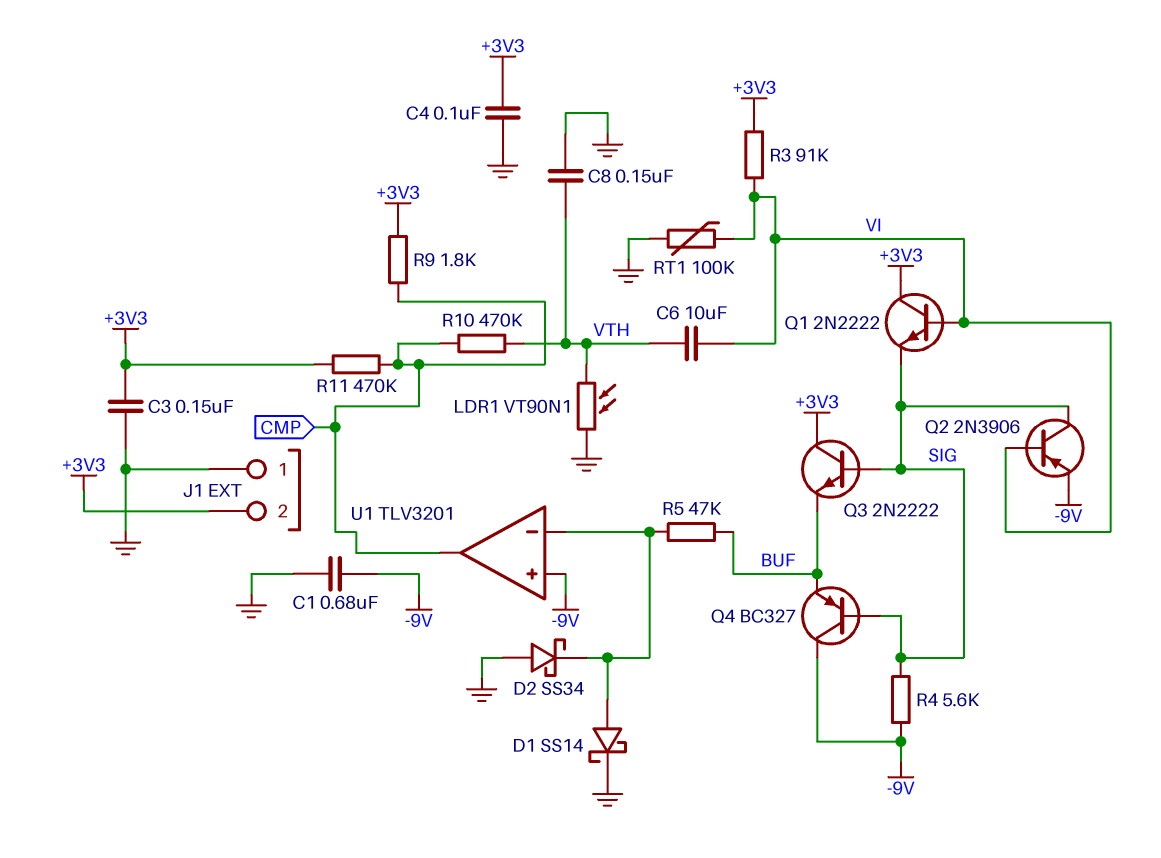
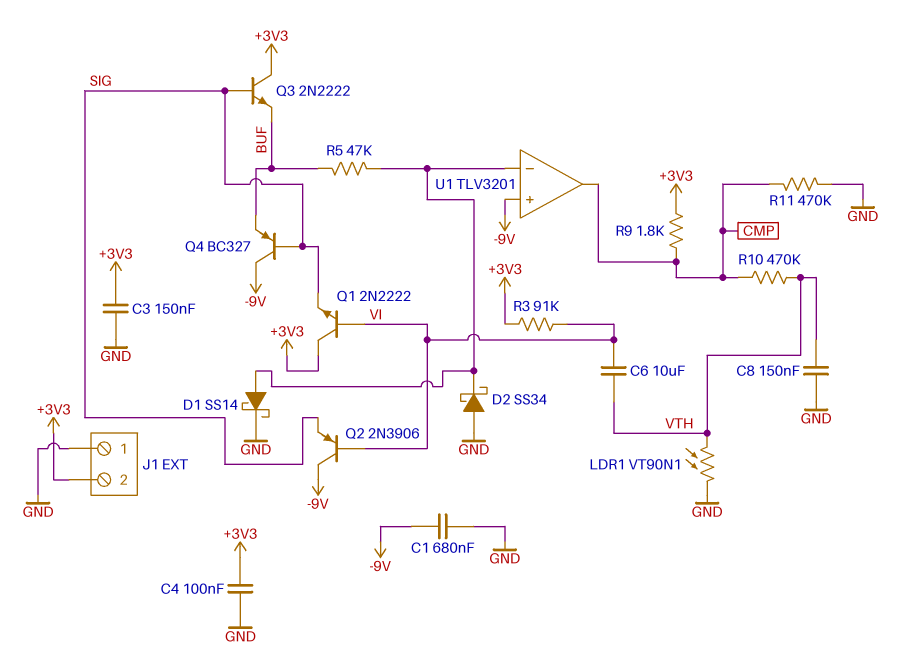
Q2: PNP 2N3906 (B VI, C SIG, E -9V) -> PNP 2N3906 (B VI, C -9V, E SIG)
R4: 5.6k (-9V, SIG) -> none
R11: 470k (+3V3, CMP) -> 470k (CMP, GND)
RT1: 100k (GND, VI) -> none

